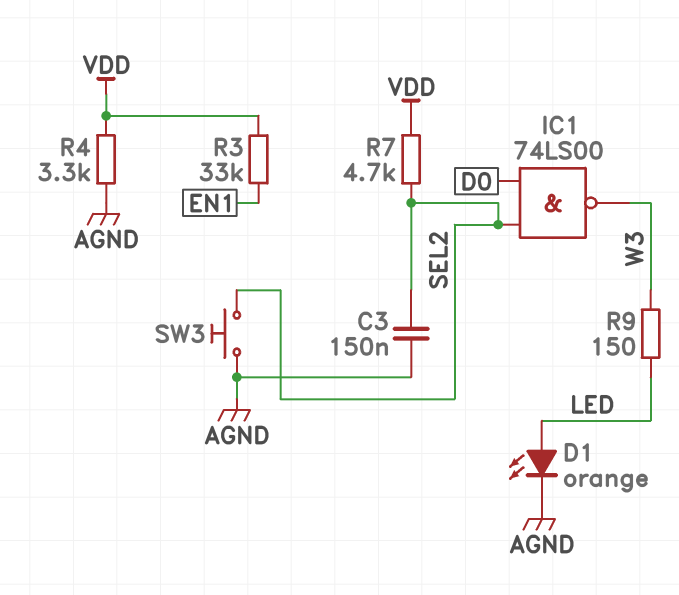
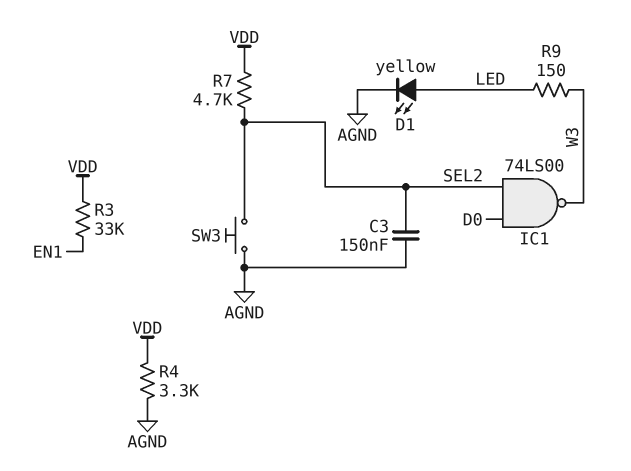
D1: LED orange (A LED, K AGND) -> LED yellow (A LED, K AGND)

